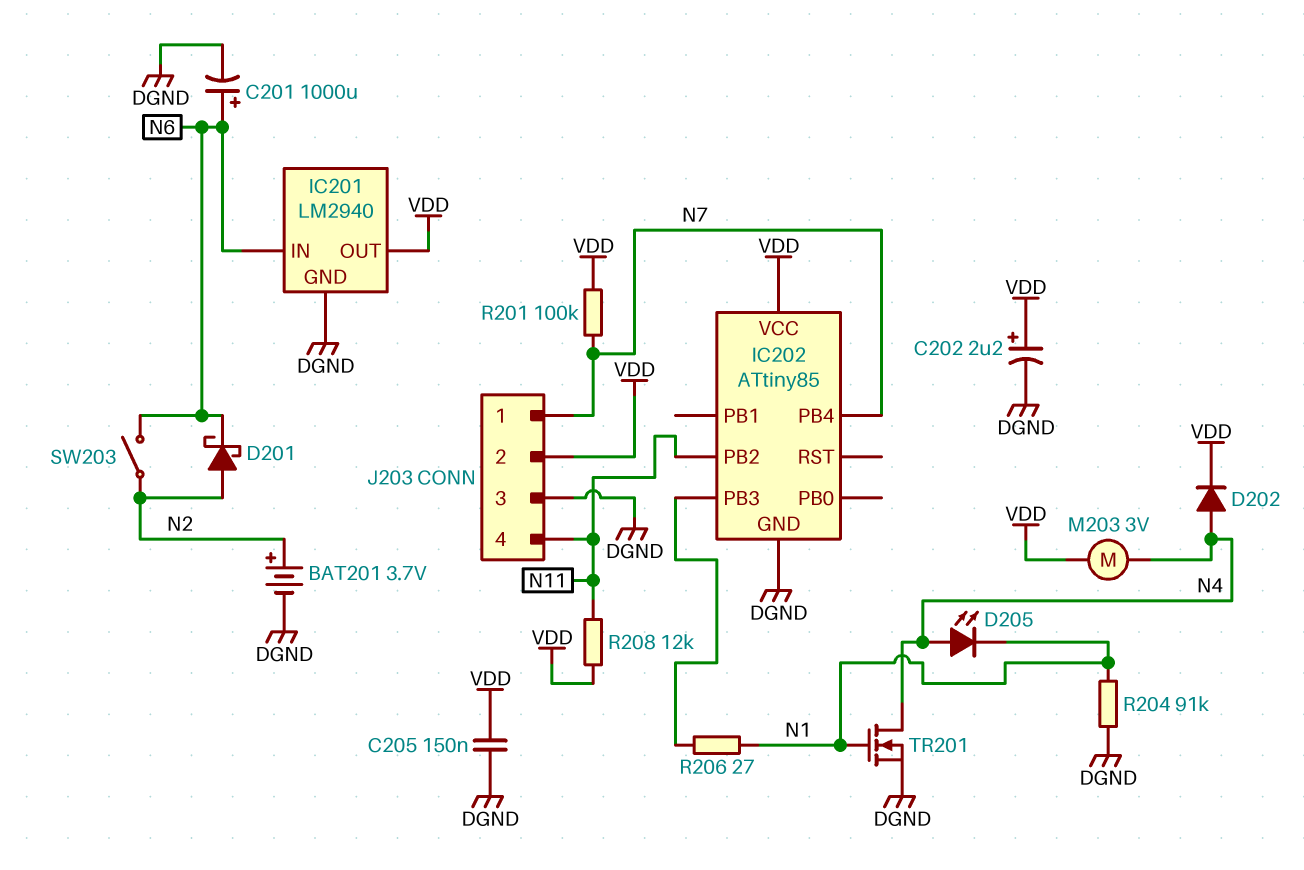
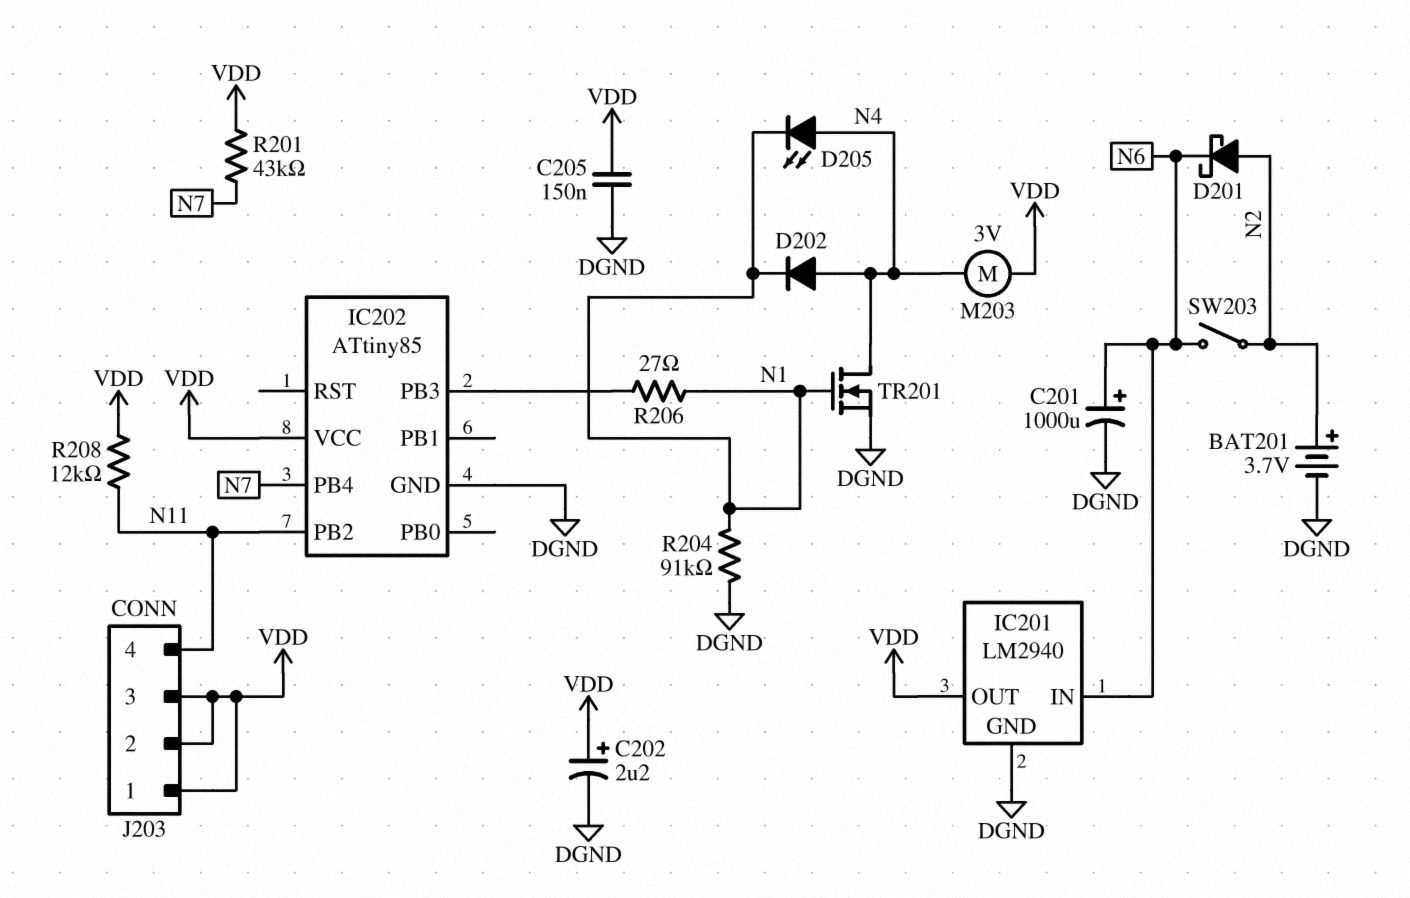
D202: diode (A N4, K VDD) -> diode (A N4, K N1)
J203 pin 1: N7 -> VDD
J203 pin 3: DGND -> VDD
R201: 100k (N7, VDD) -> 43k (N7, VDD)

